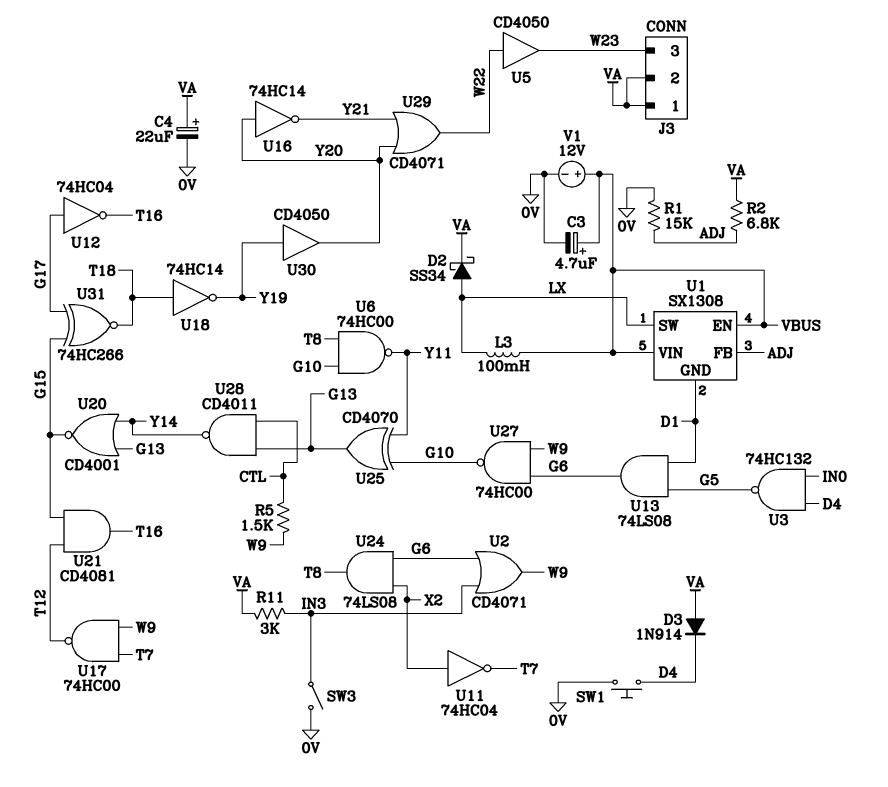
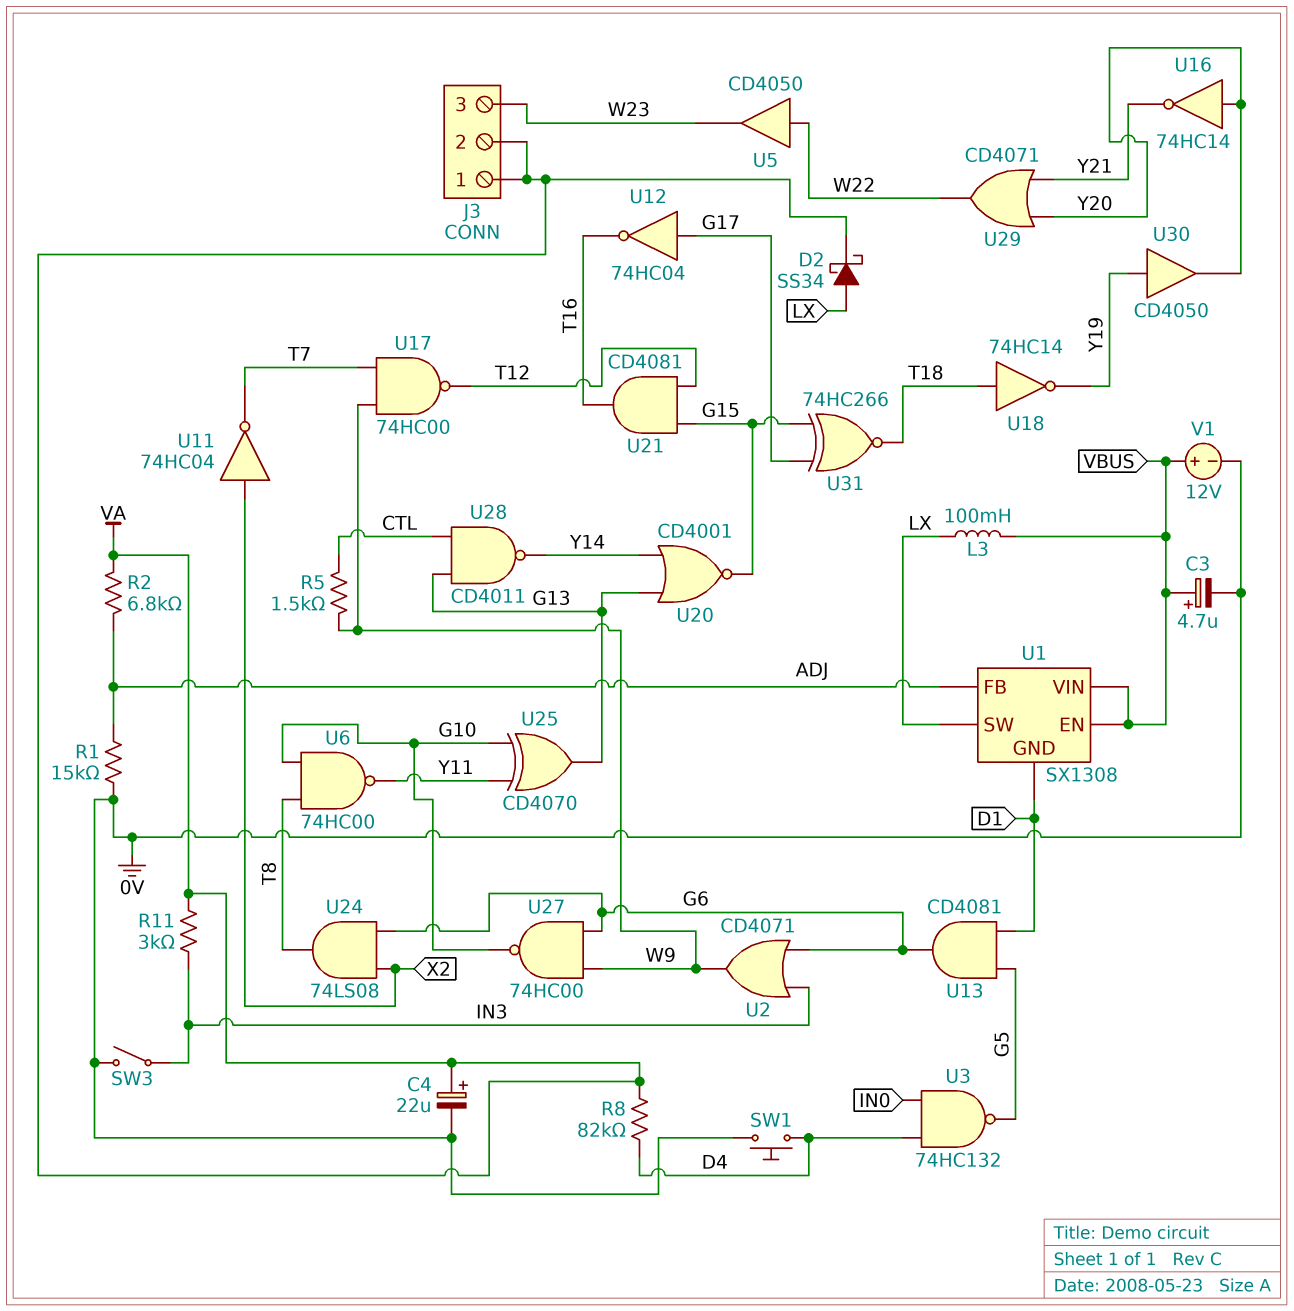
D3: diode 1N914 (A VA, K D4) -> none
R8: none -> 82k (D4, VA)
U13: AND 74LS08 (in D1, in G5, out G6) -> AND CD4081 (in D1, in G5, out G6)

